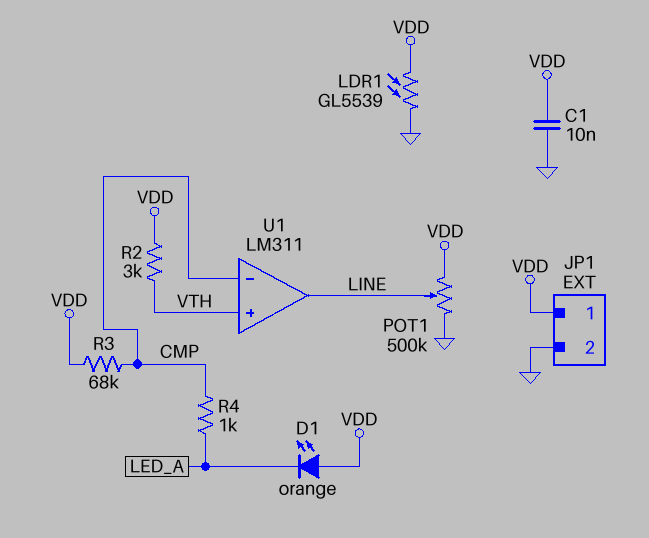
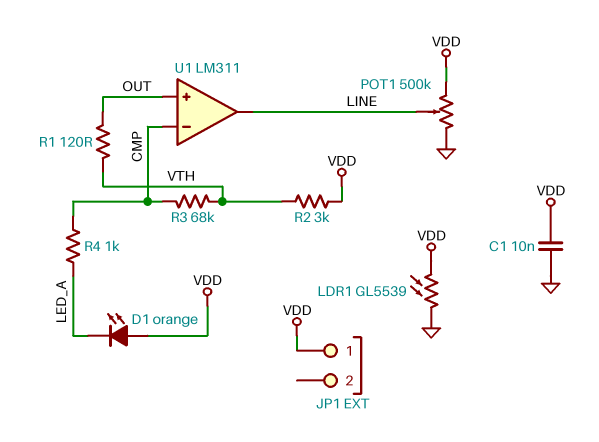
JP1 pin 2: GND -> none
R1: none -> 120 (OUT, VTH)
R3: 68k (CMP, VDD) -> 68k (CMP, VTH)
U1 pin in+: VTH -> OUT

